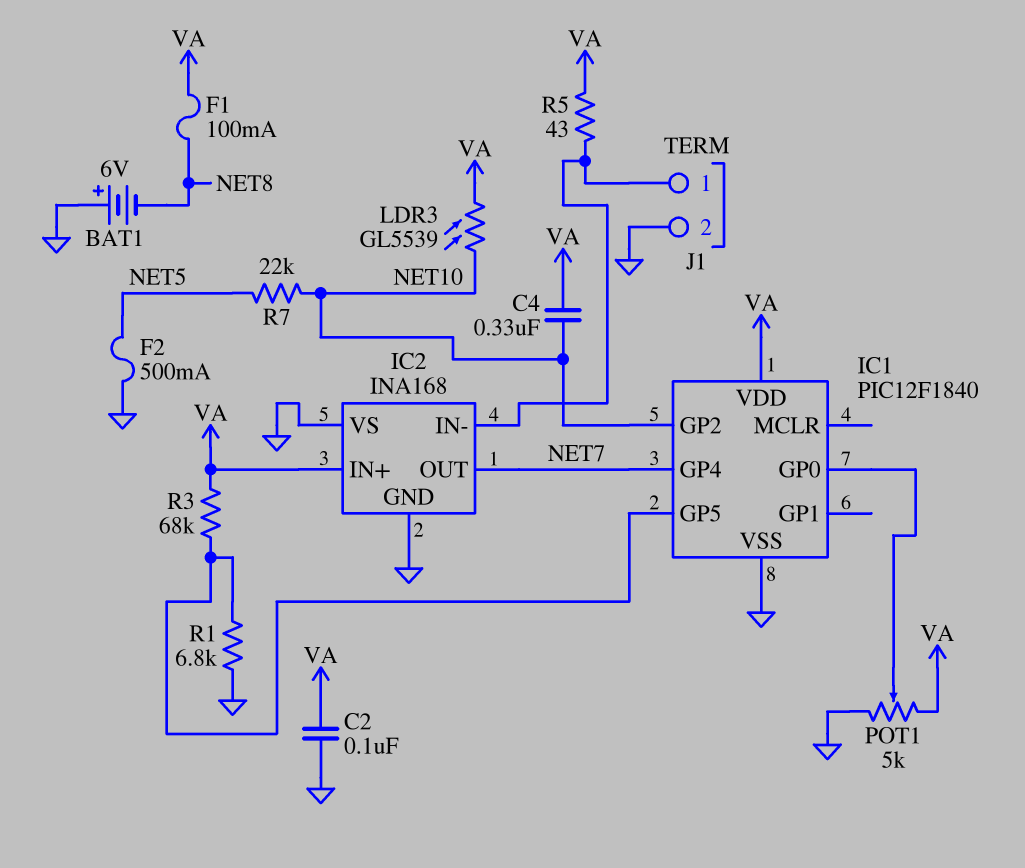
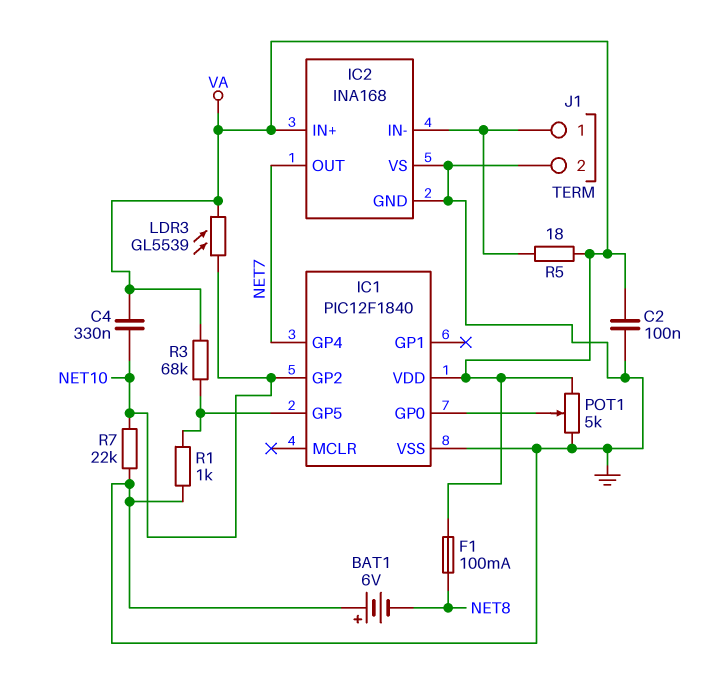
F2: 500mA (GND, NET5) -> none
R1: 6.8k (GND, IC1/GP5) -> 1k (GND, IC1/GP5)
R5: 43 (IC2/IN-, VA) -> 18 (IC2/IN-, VA)
R7: 22k (NET5, NET10) -> 22k (GND, NET10)

